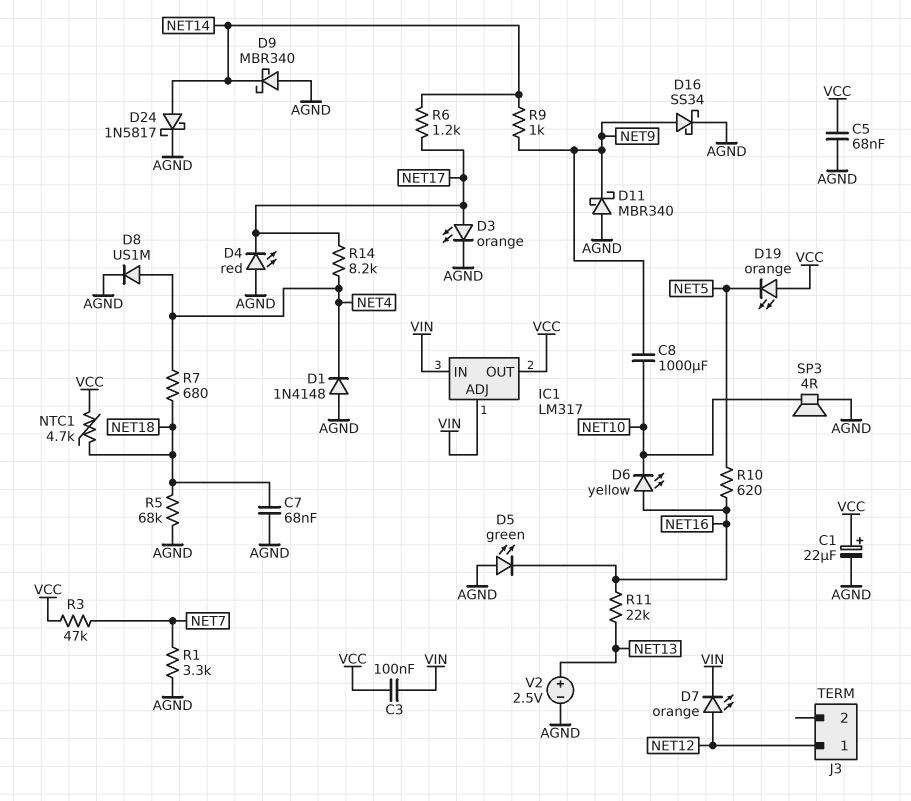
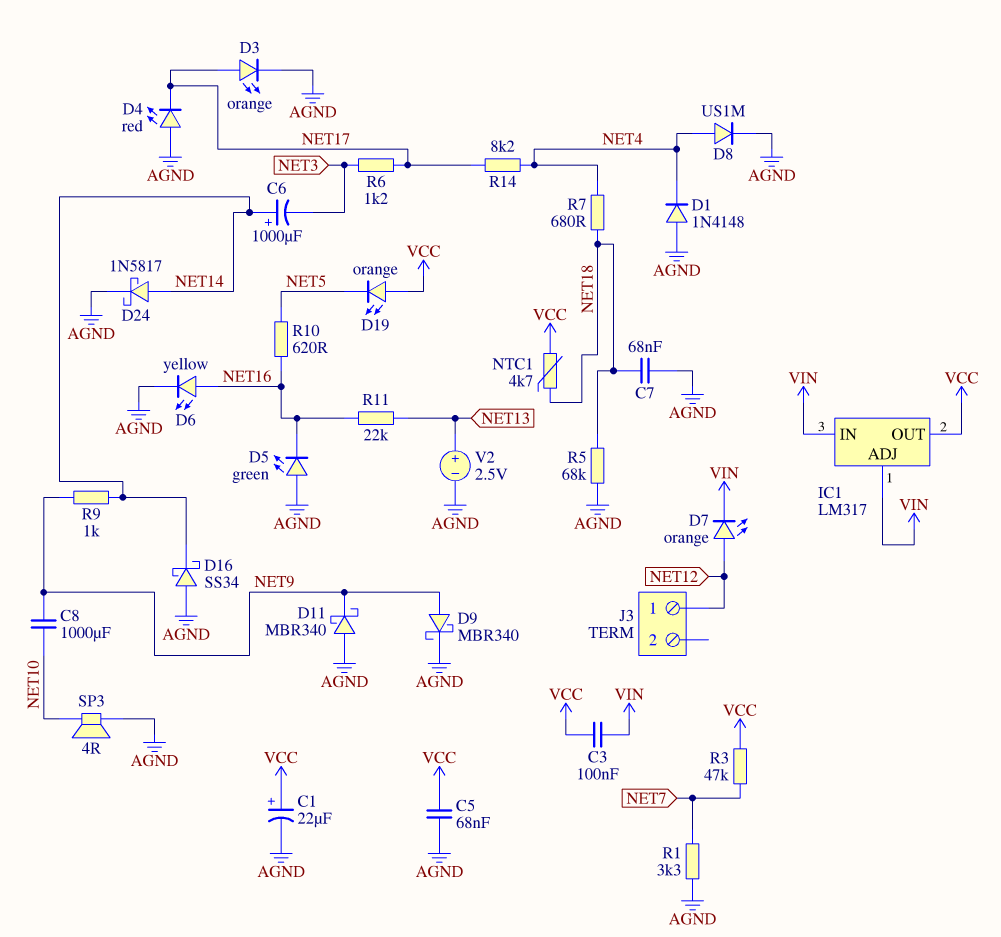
C6: none -> 1000uF (plus NET14, minus NET3)
D6: LED yellow (A NET16, K NET10) -> LED yellow (A NET16, K AGND)
D9: schottky MBR340 (A AGND, K NET14) -> schottky MBR340 (A NET9, K AGND)
D16: schottky SS34 (A NET9, K AGND) -> schottky SS34 (A AGND, K NET14)
R6: 1.2k (NET14, NET17) -> 1.2k (NET3, NET17)

